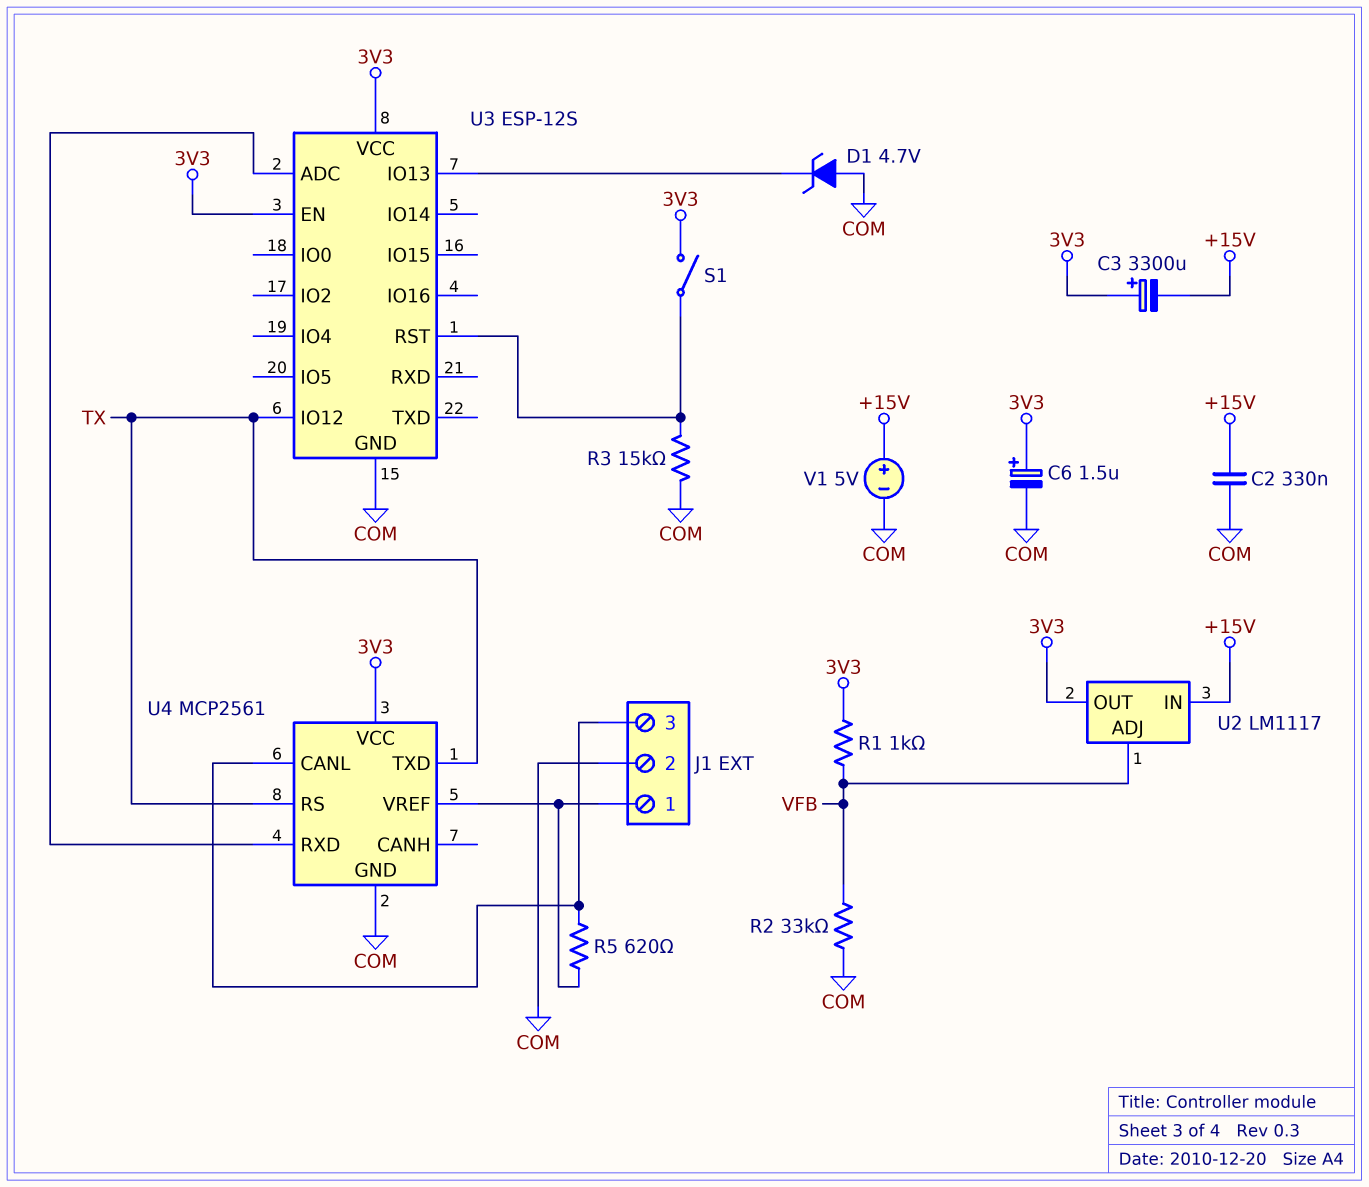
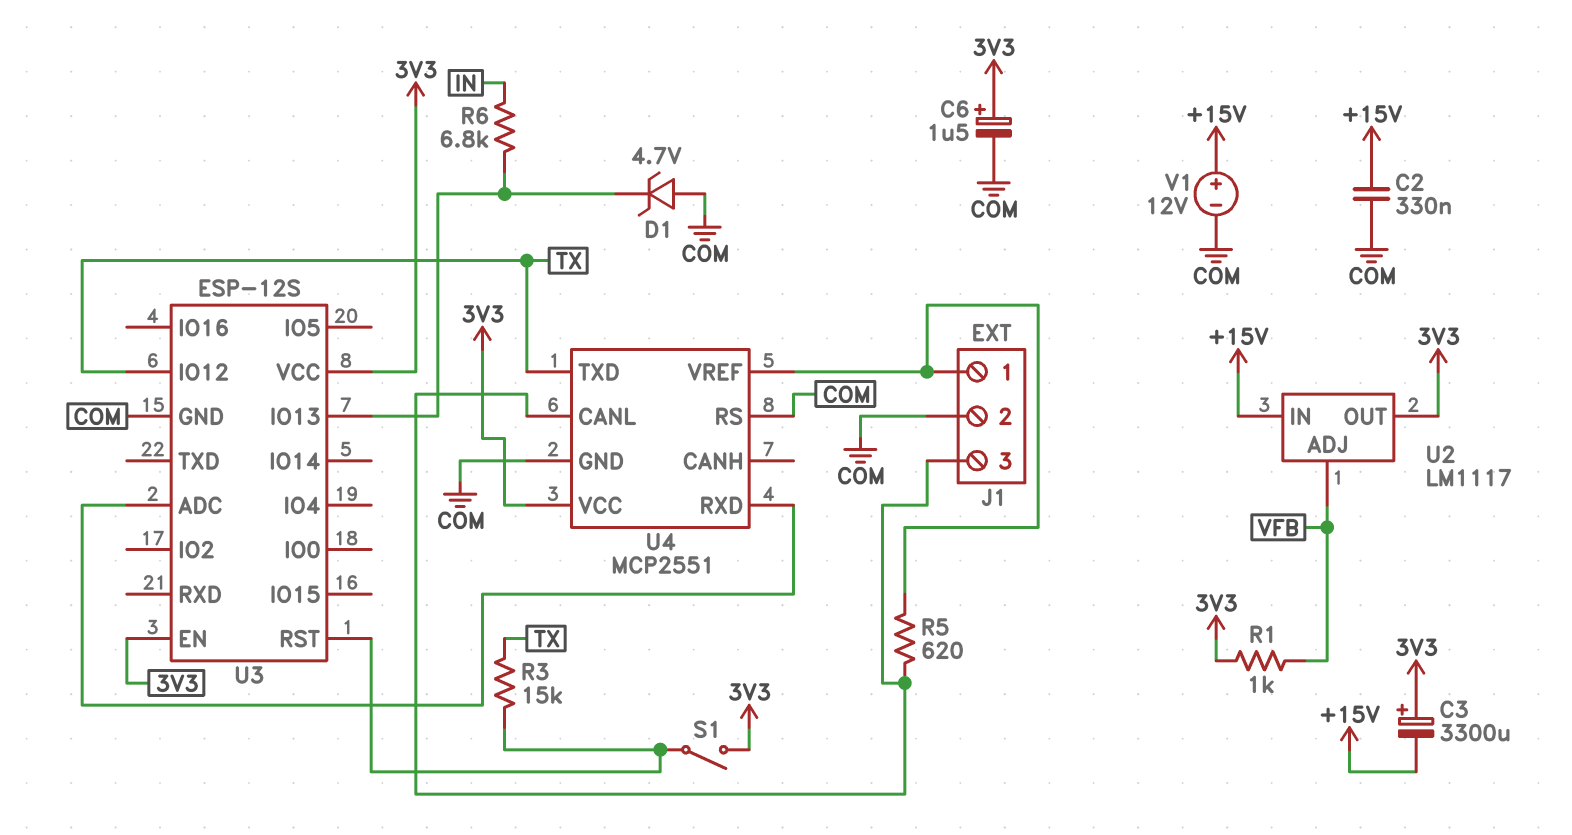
R2: 33k (COM, VFB) -> none
R3: 15k (COM, U3/RST) -> 15k (TX, U3/RST)
R6: none -> 6.8k (IN, U3/IO13)
U4: MCP2561 -> MCP2551
U4 pin RS: TX -> COM
V1: 5V (plus +15V, minus COM) -> 12V (plus +15V, minus COM)

